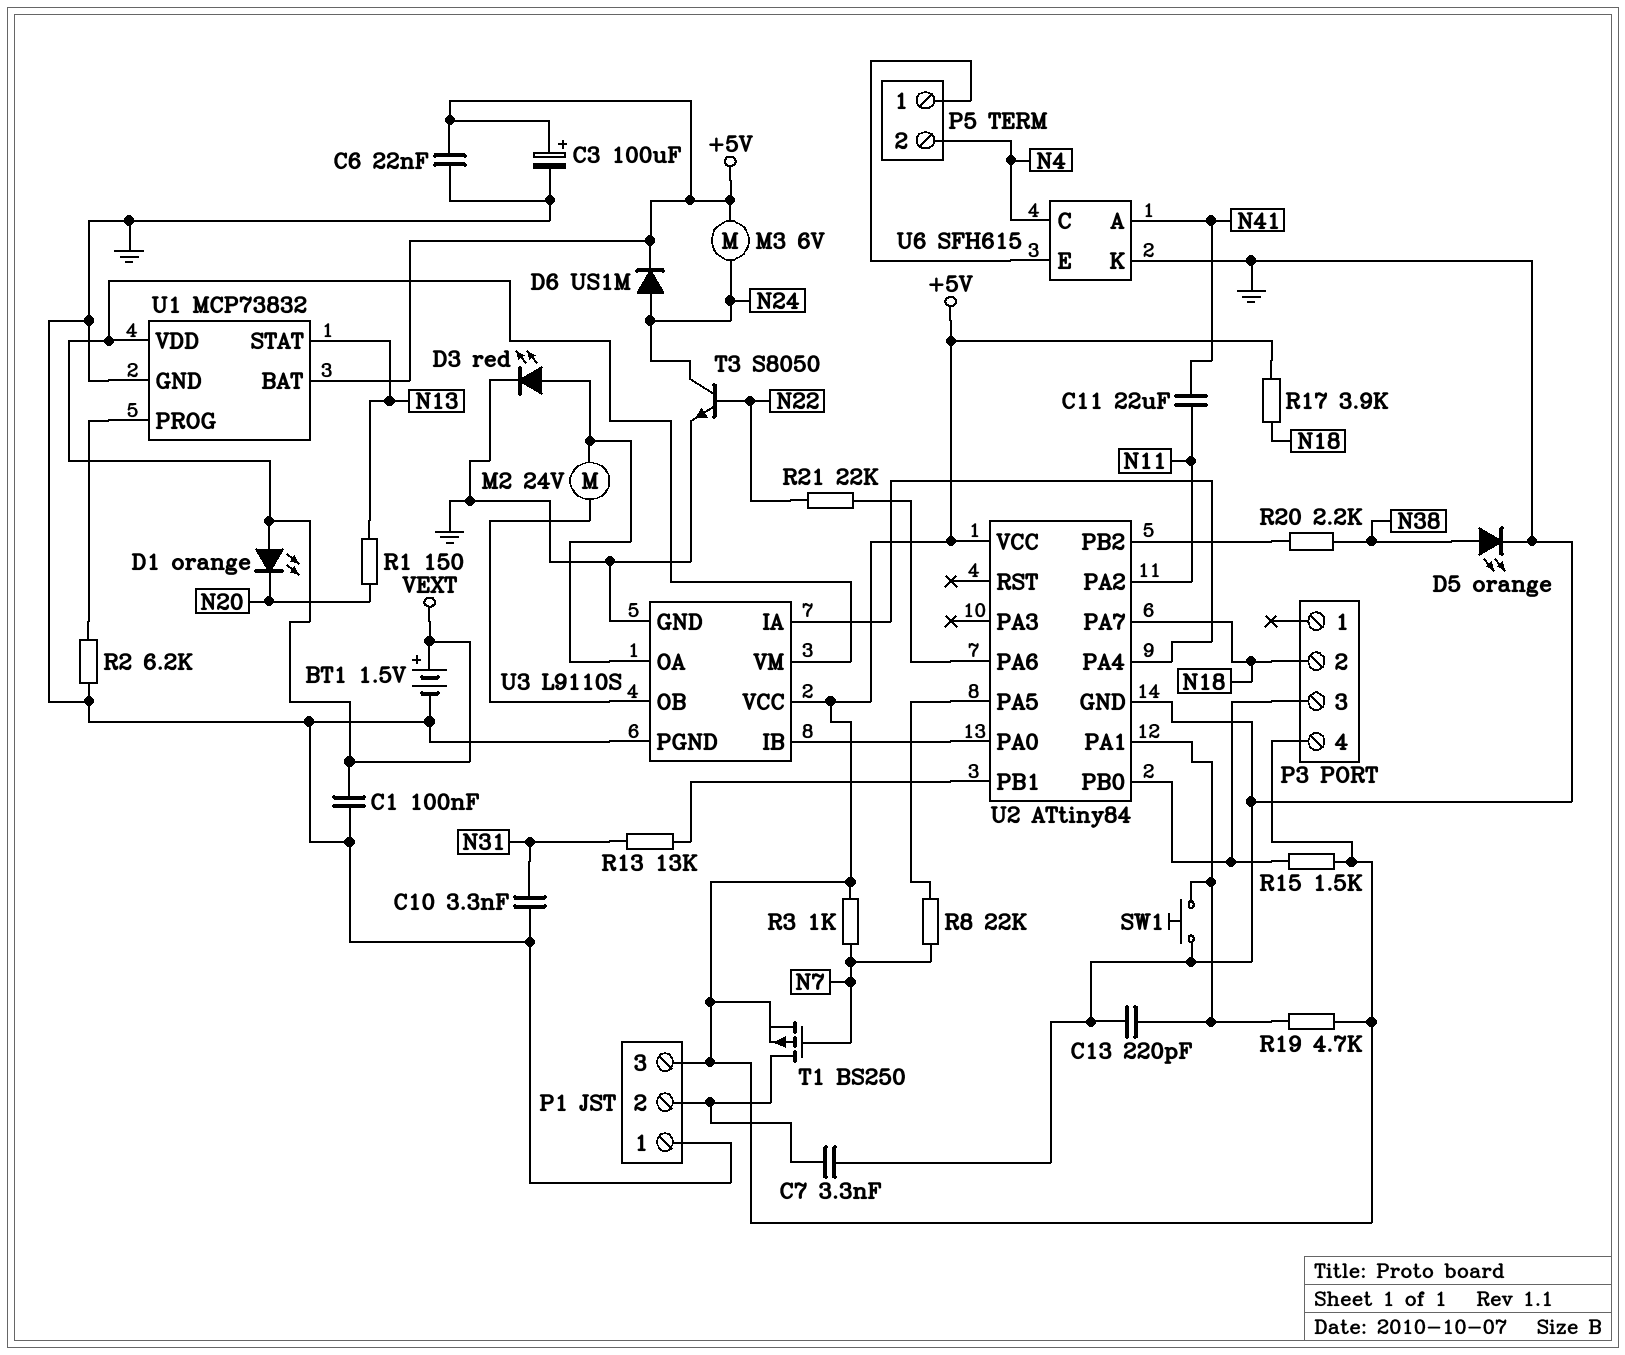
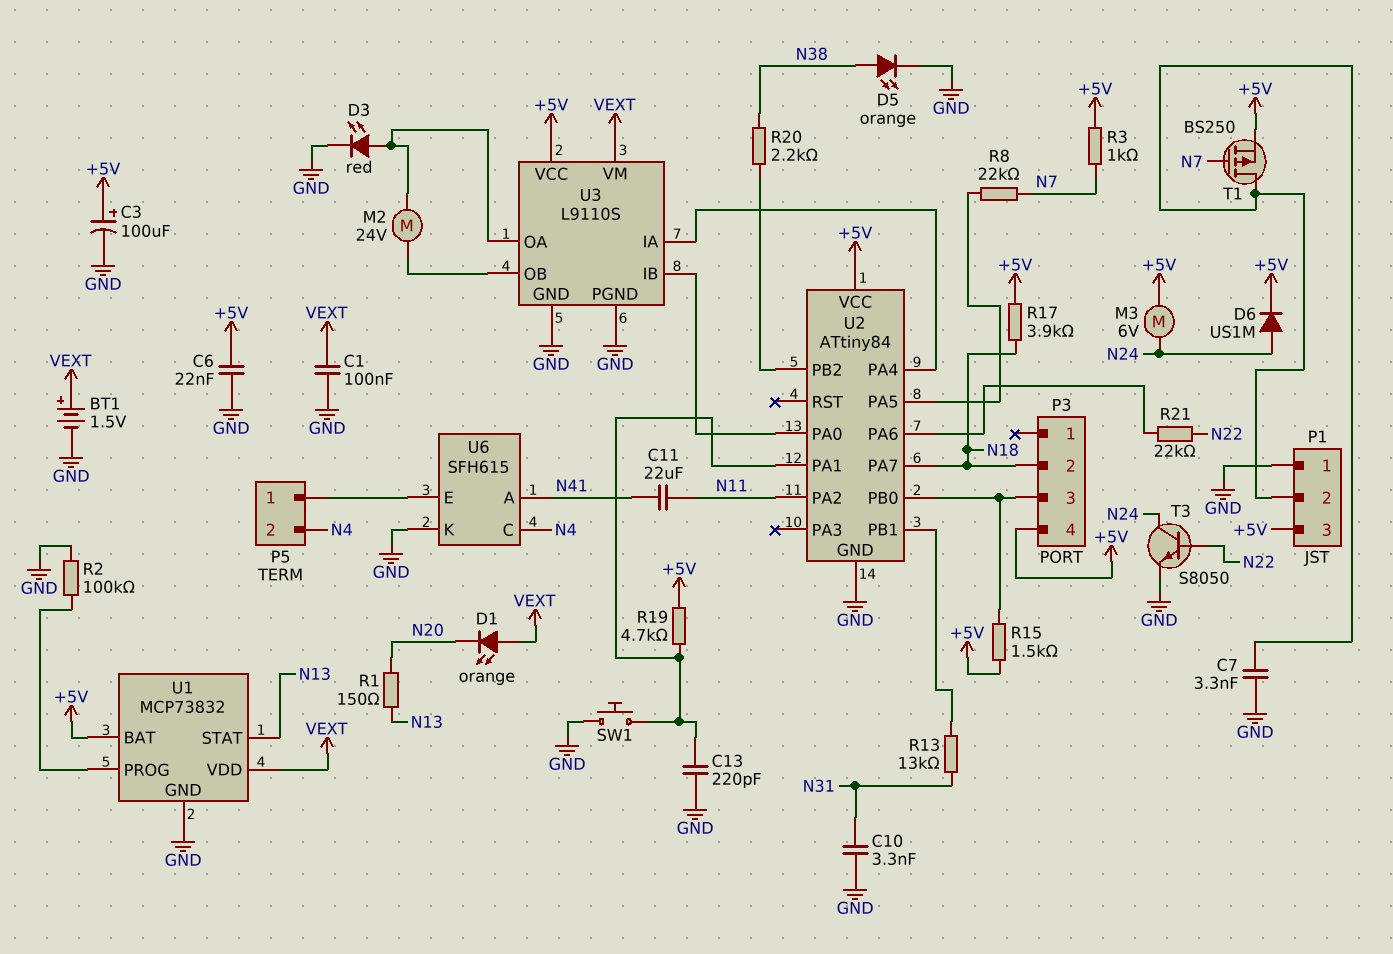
R2: 6.2k (GND, U1/PROG) -> 100k (GND, U1/PROG)

